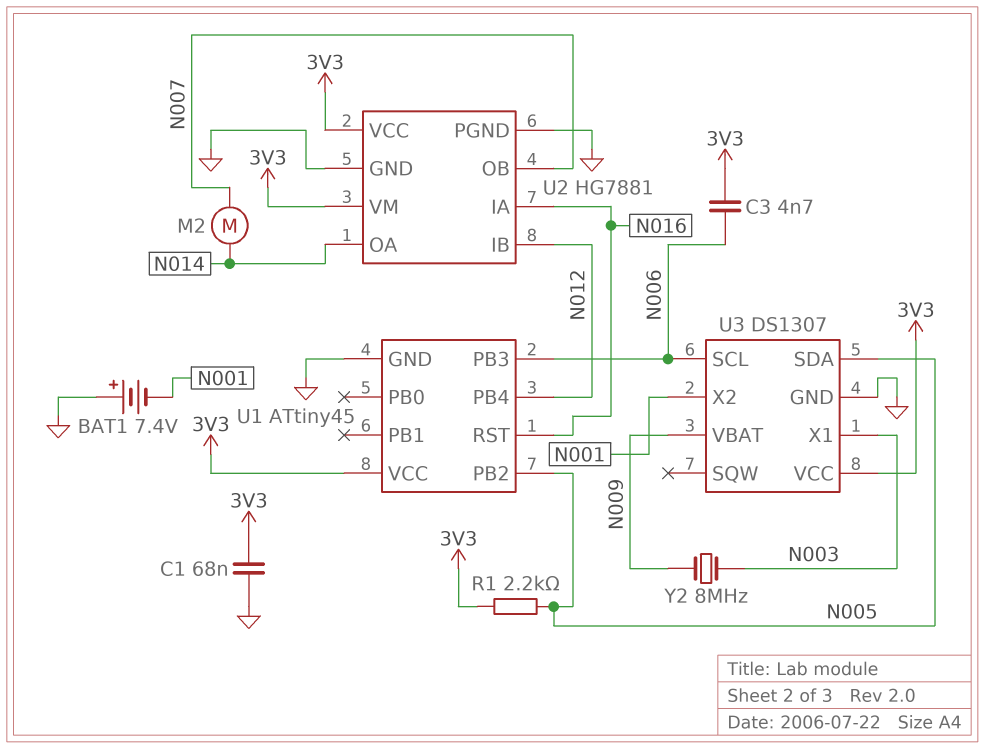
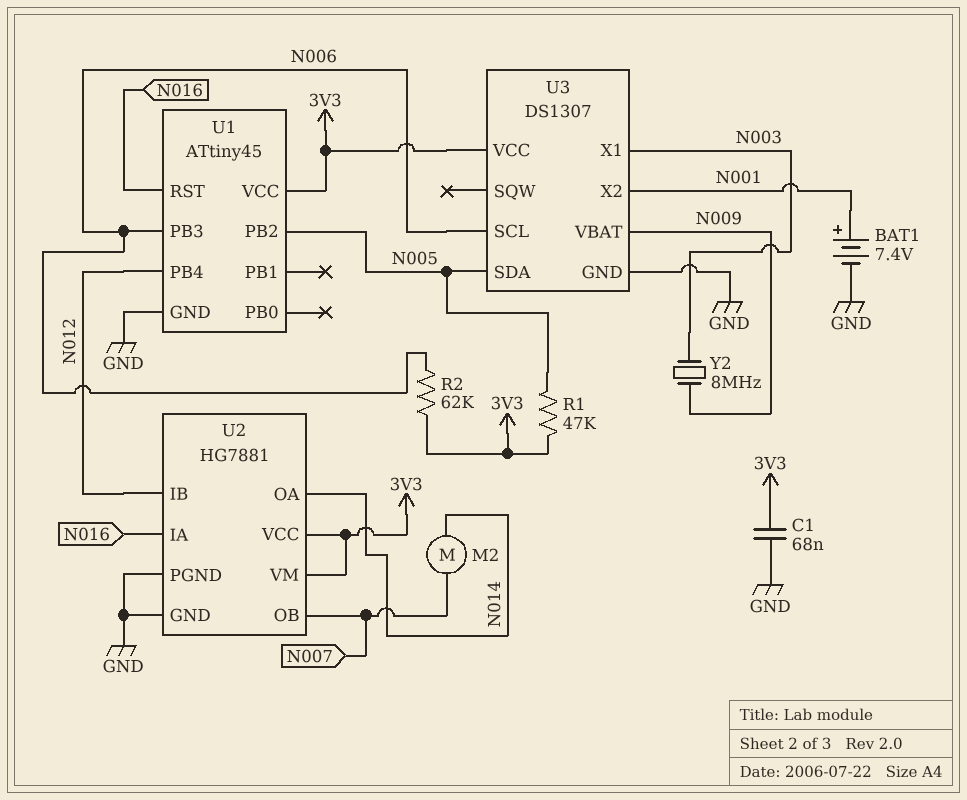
BAT1: 7.4V (plus GND, minus N001) -> 7.4V (plus N001, minus GND)
C3: 4.7nF (3V3, N006) -> none
R1: 2.2k (3V3, N005) -> 47k (3V3, N005)
R2: none -> 62k (3V3, N006)

